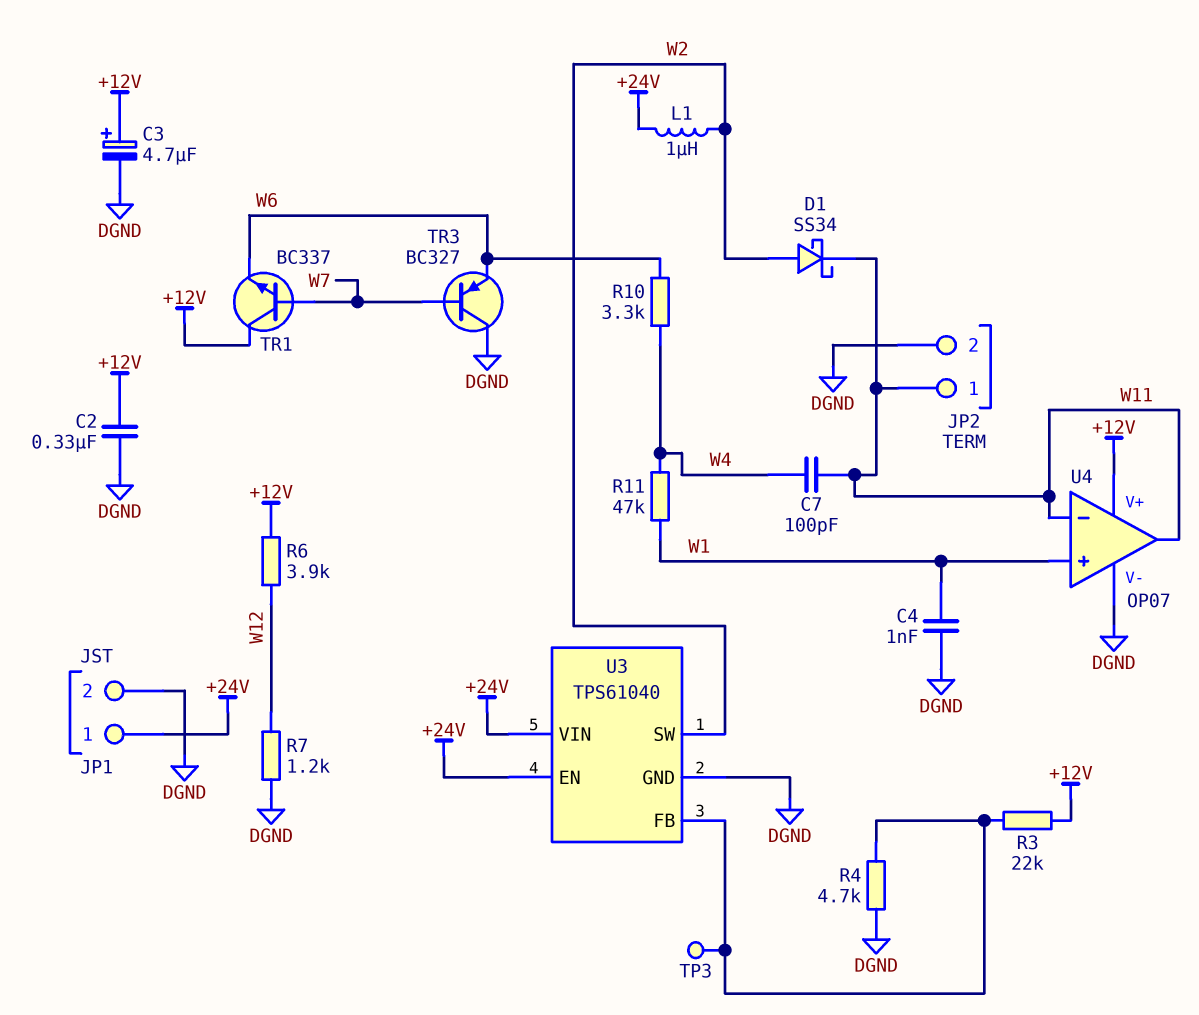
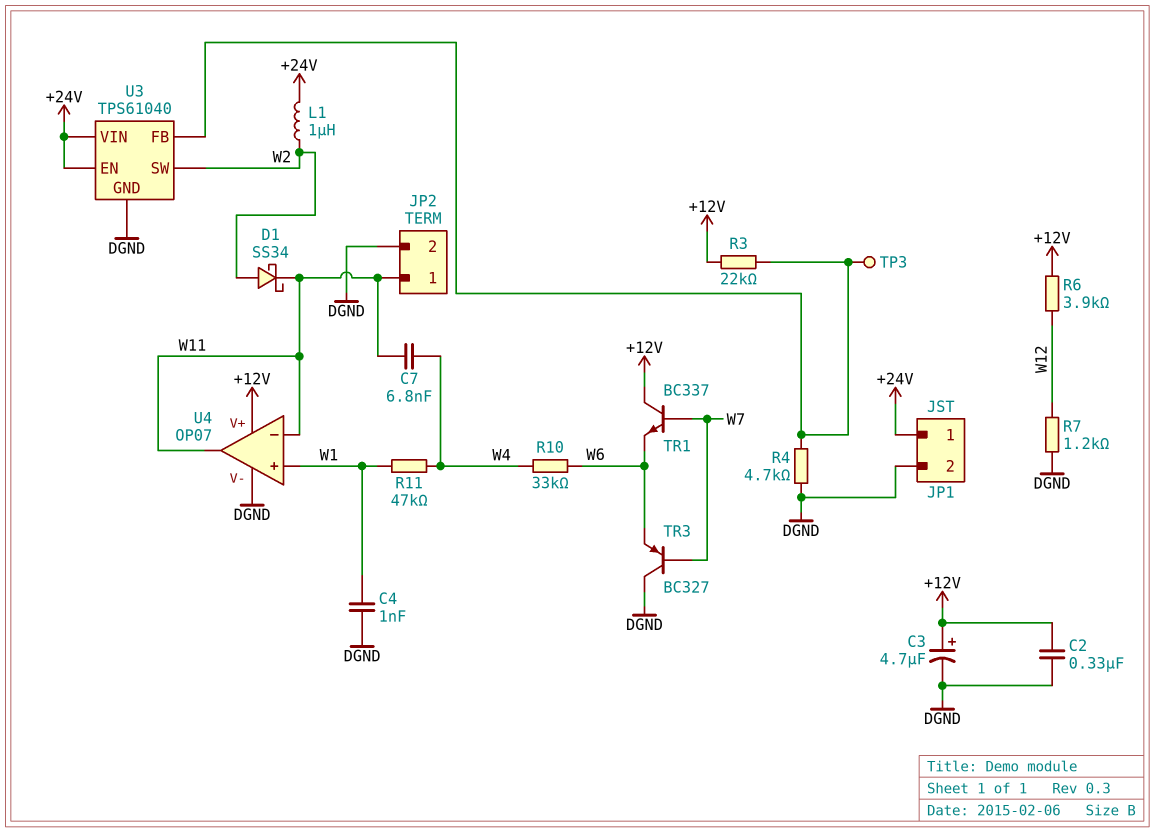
C7: 100pF (W4, W11) -> 6.8nF (W4, W11)
R10: 3.3k (W4, W6) -> 33k (W4, W6)

